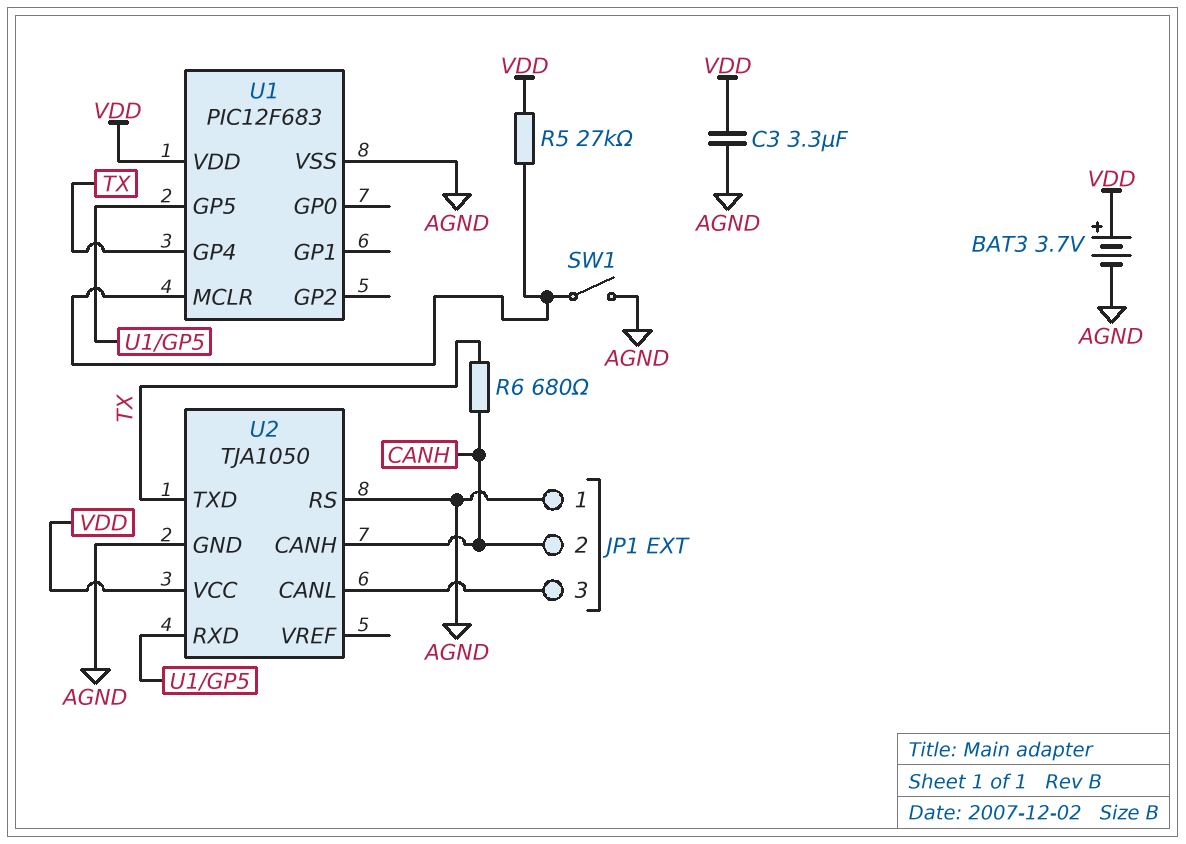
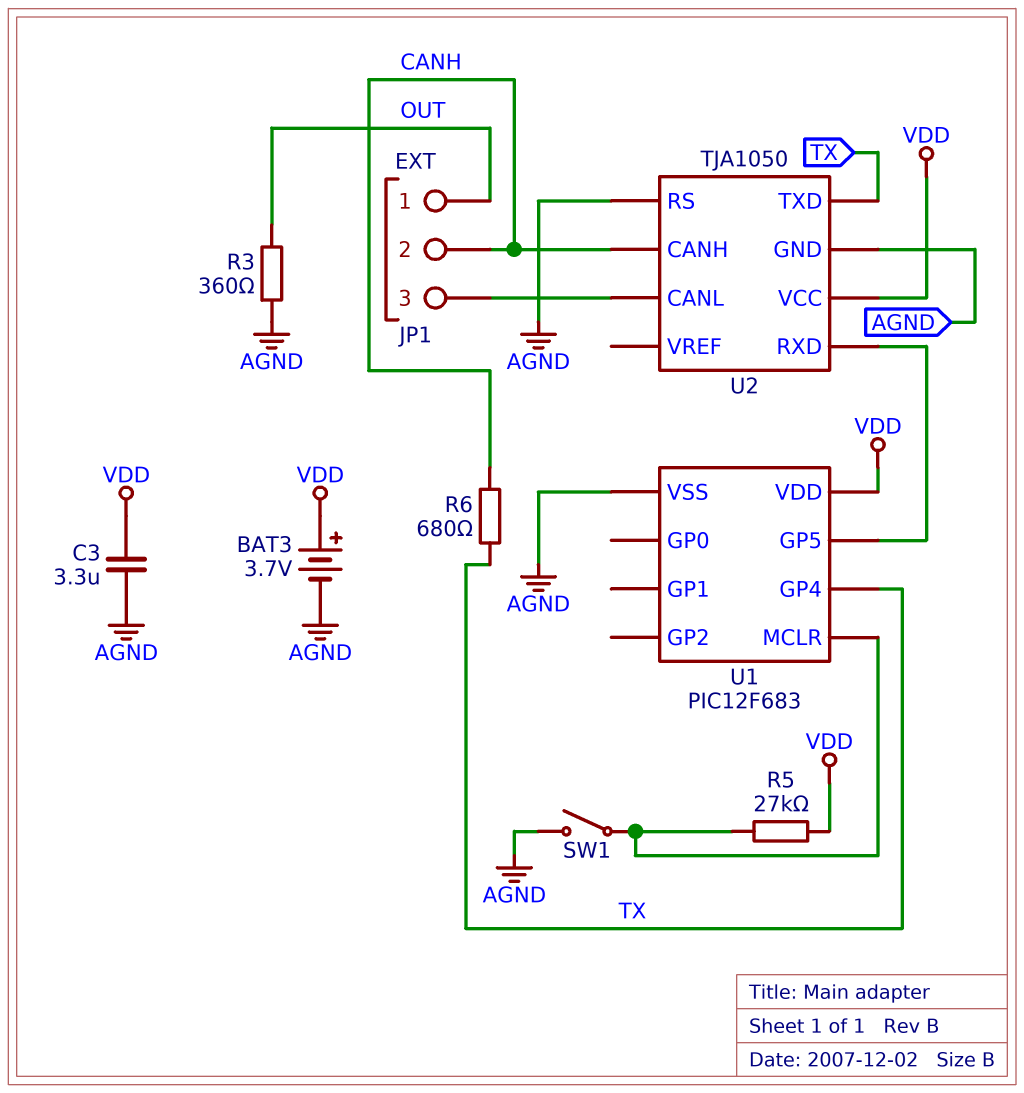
JP1 pin 1: AGND -> OUT
R3: none -> 360 (AGND, OUT)

